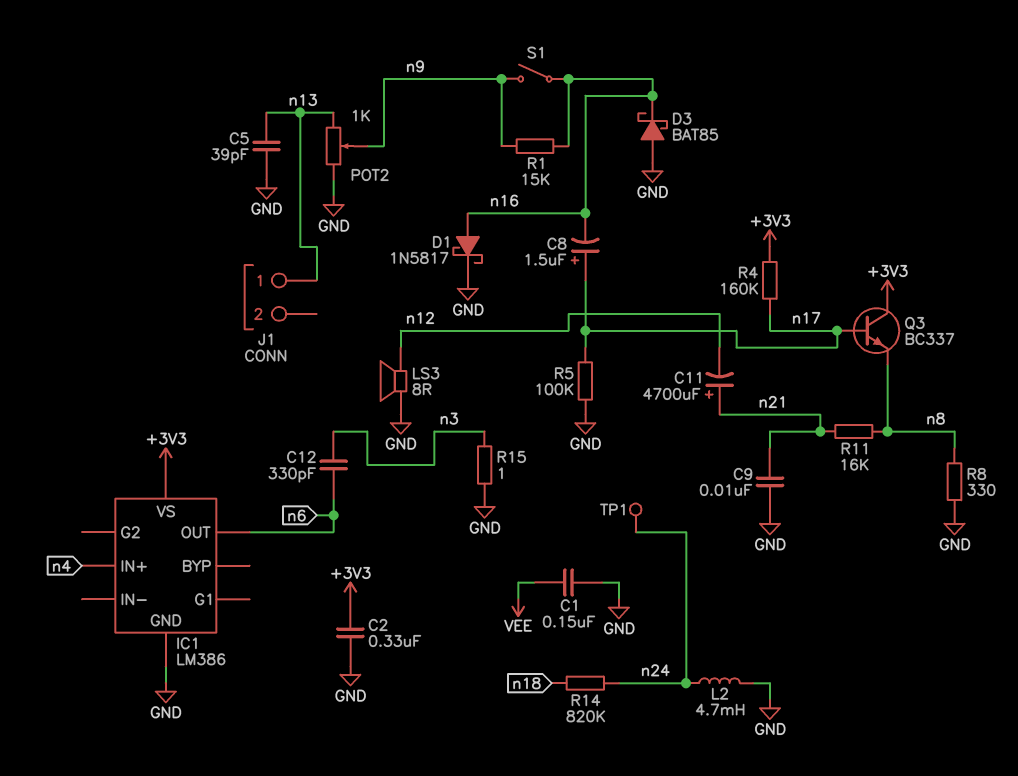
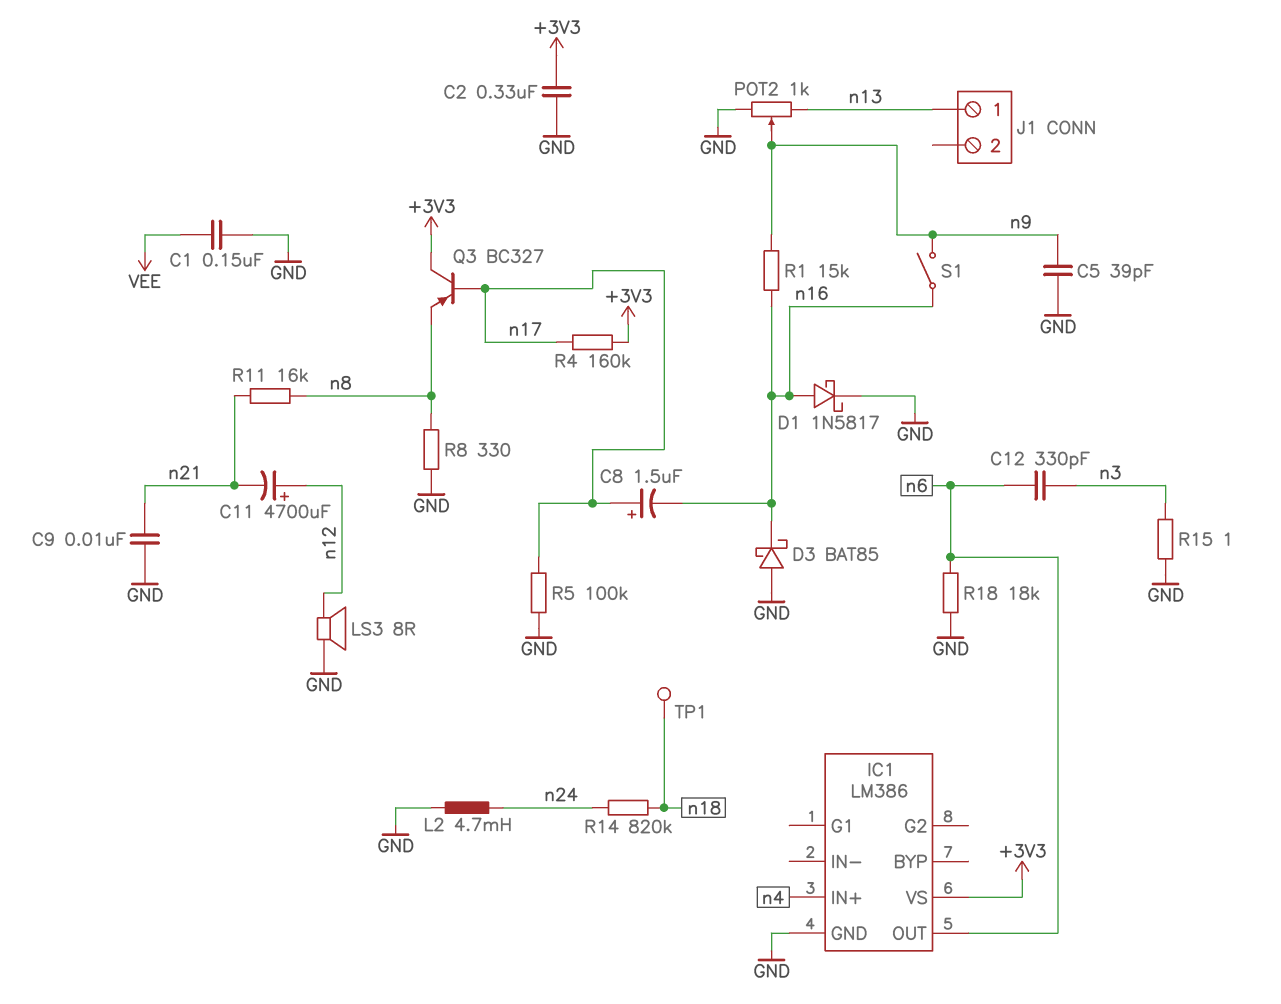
C5: 39pF (GND, n13) -> 39pF (GND, n9)
C11: 4700uF (plus n21, minus n12) -> 4700uF (plus n12, minus n21)
Q3: NPN BC337 (B n17, C +3V3, E n8) -> PNP BC327 (B n17, C +3V3, E n8)
R18: none -> 18k (GND, n6)
TP1: test point (n24) -> test point (n18)

